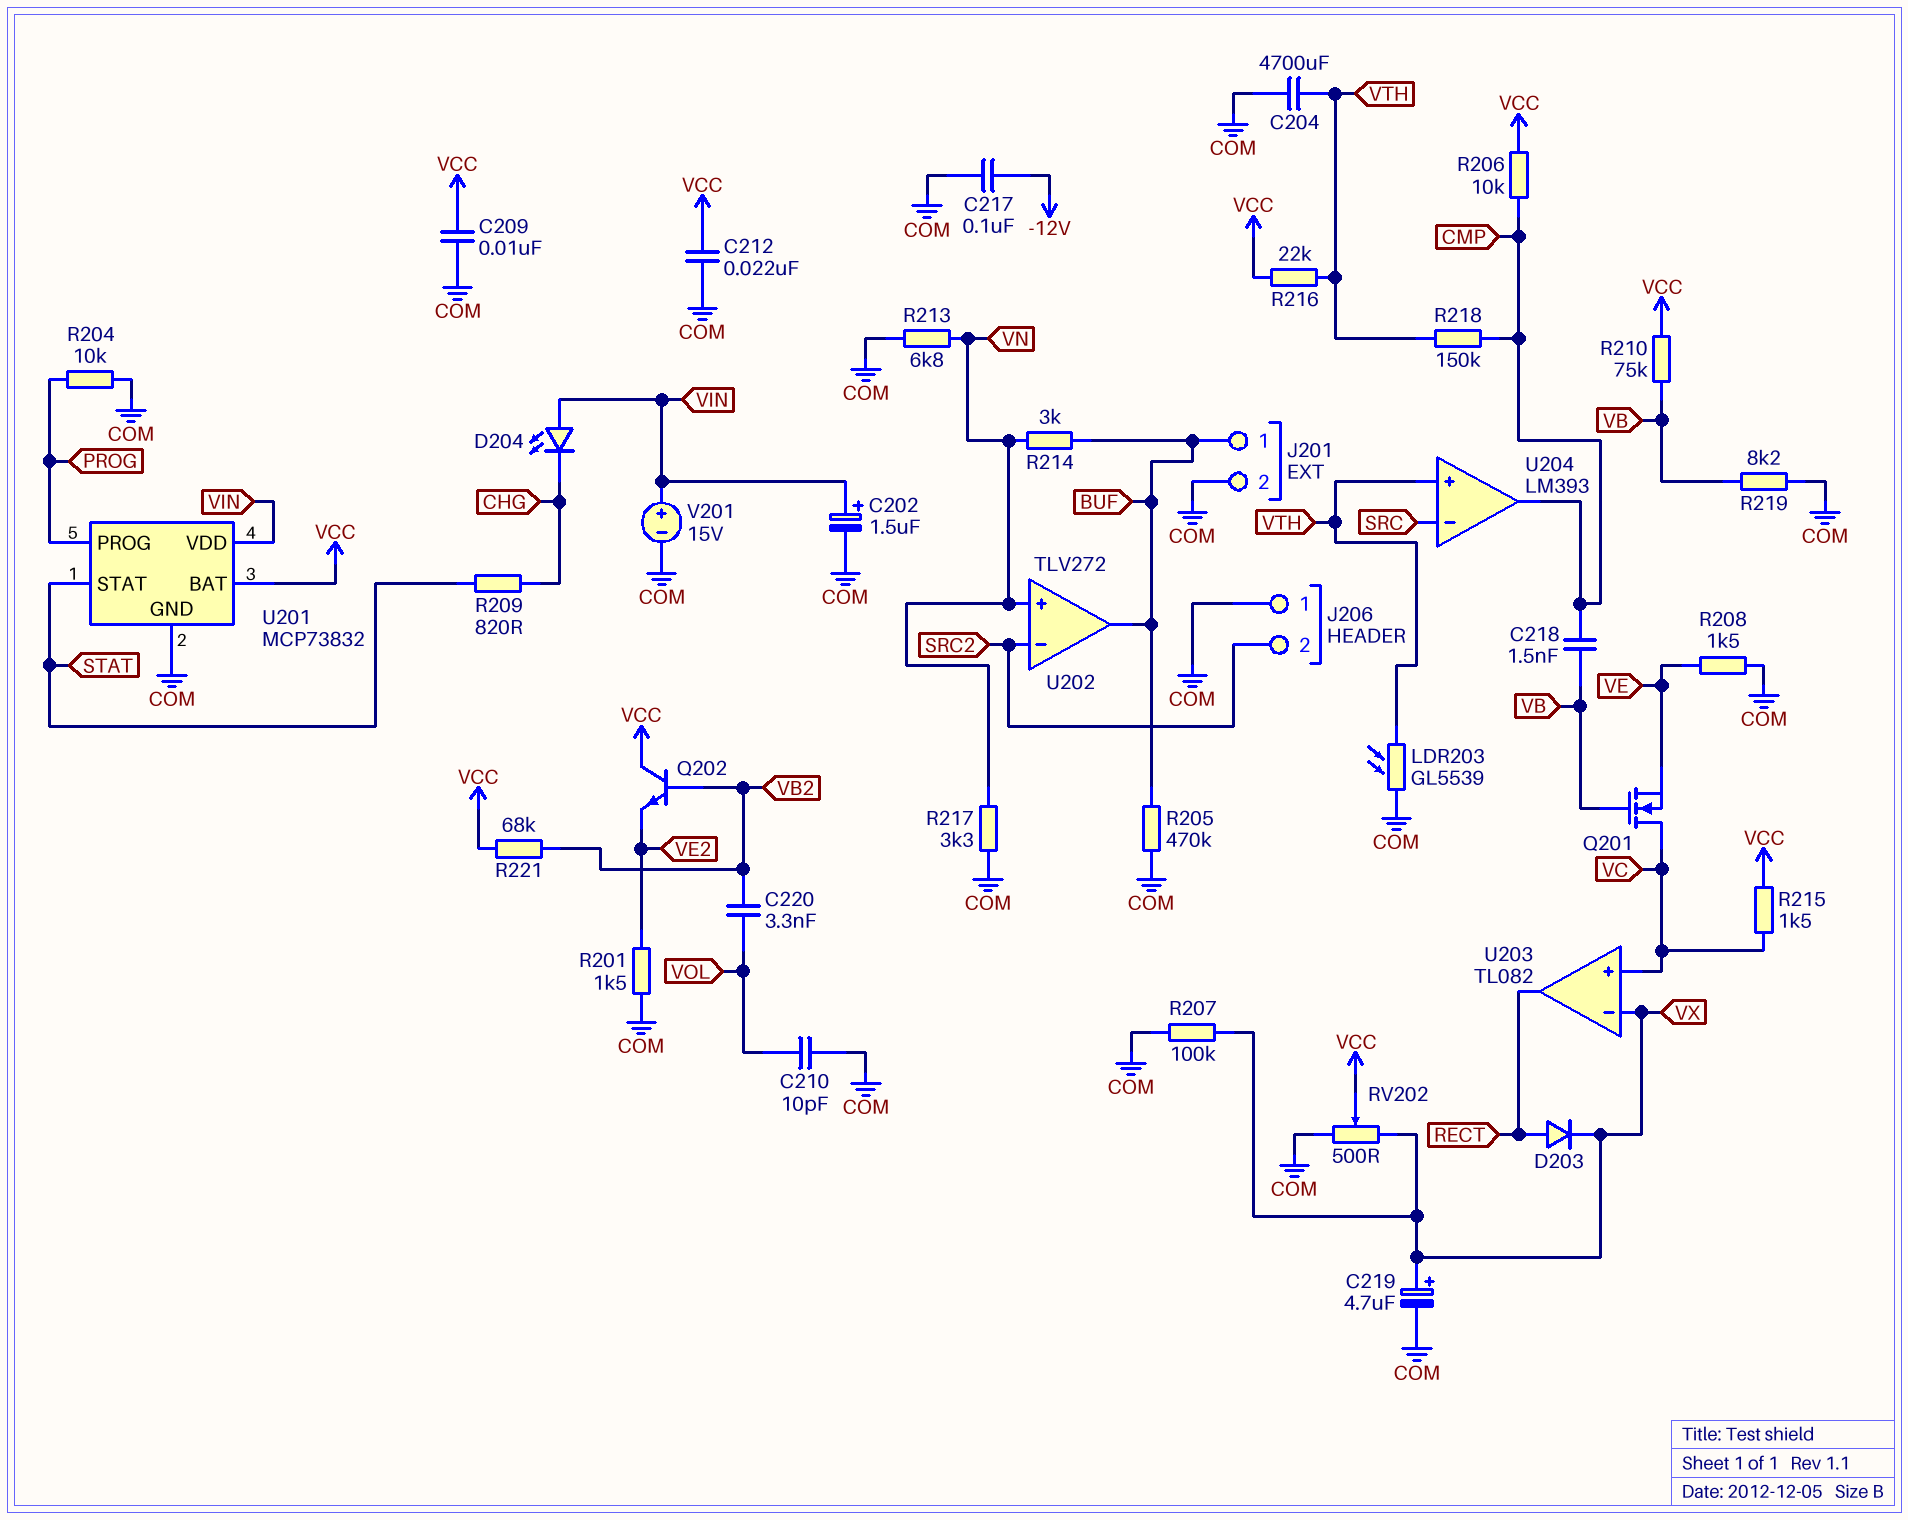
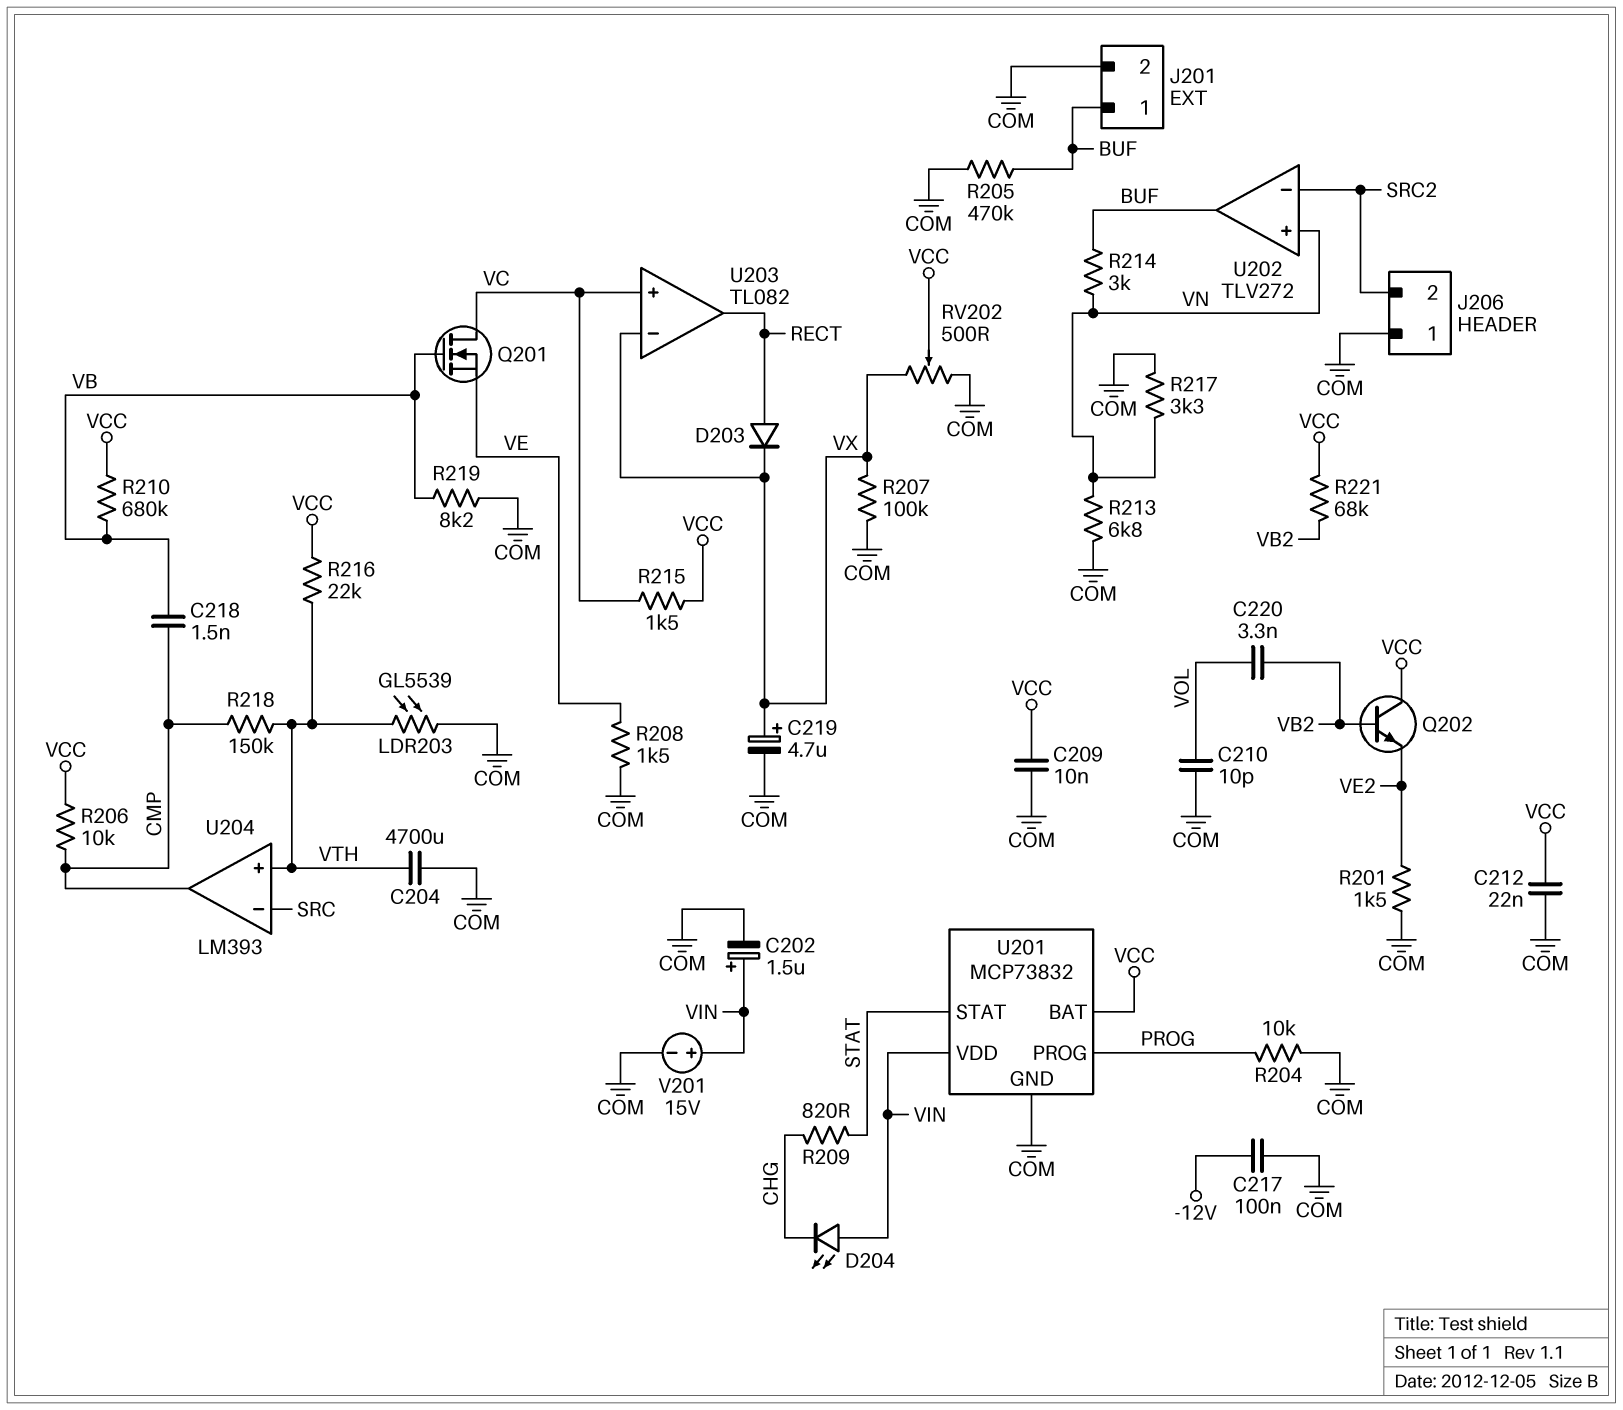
R210: 75k (VB, VCC) -> 680k (VB, VCC)

